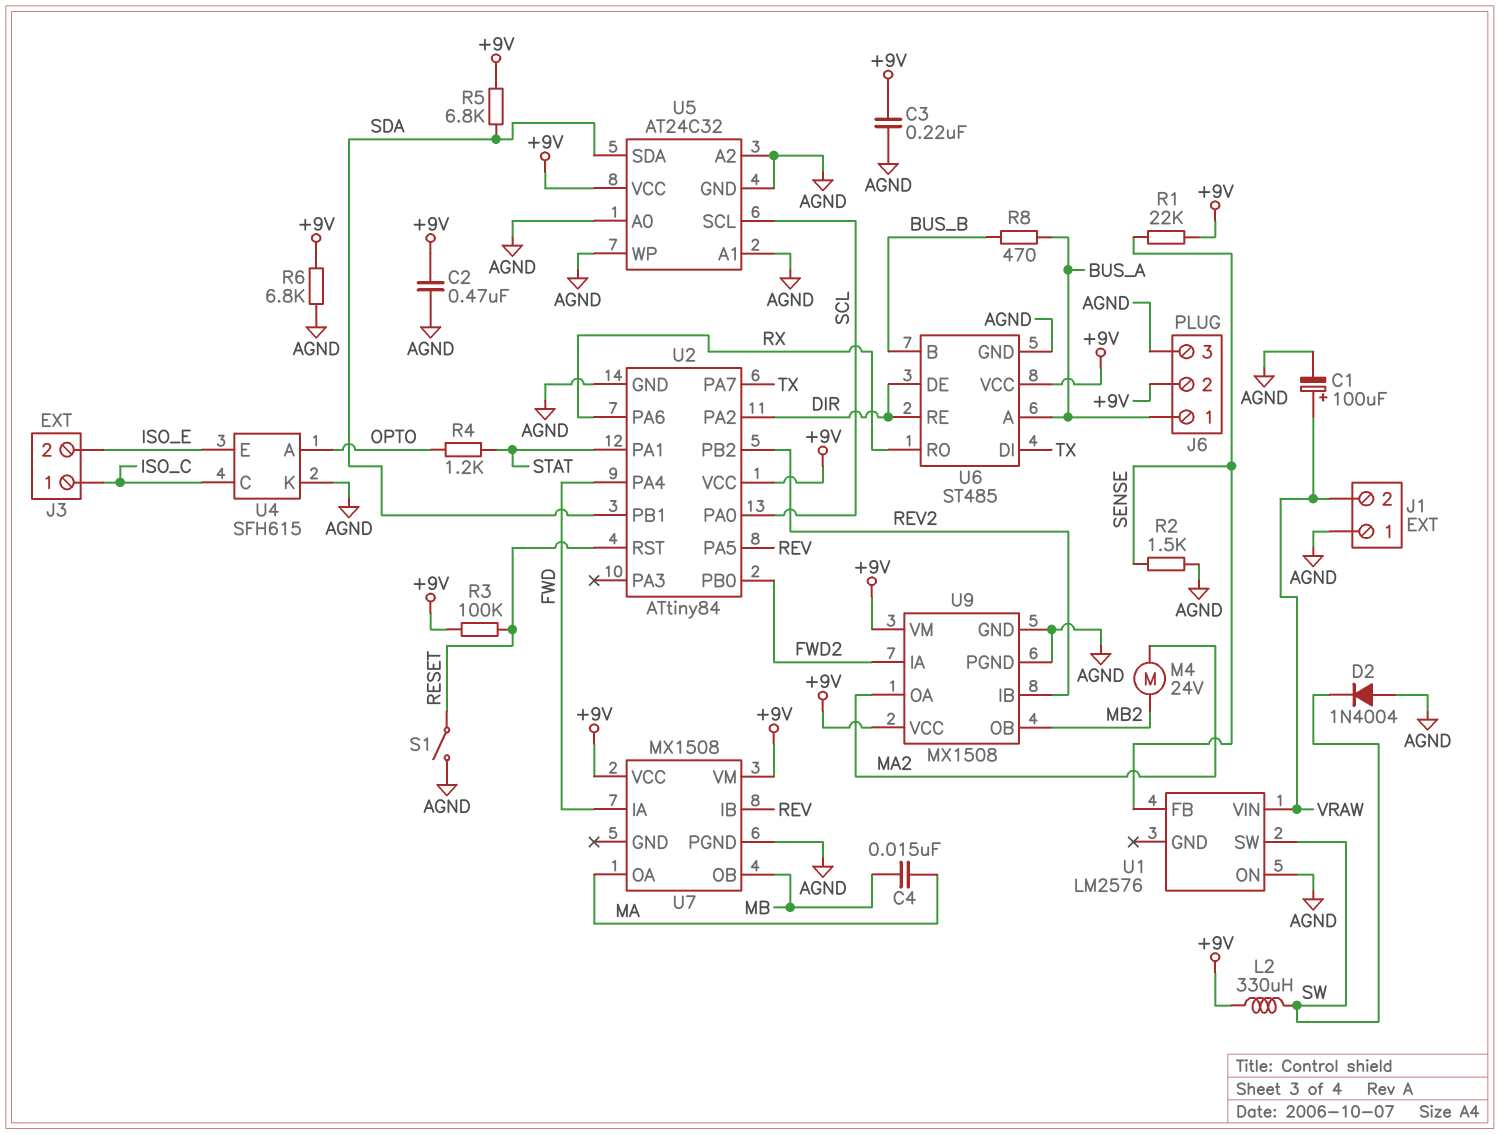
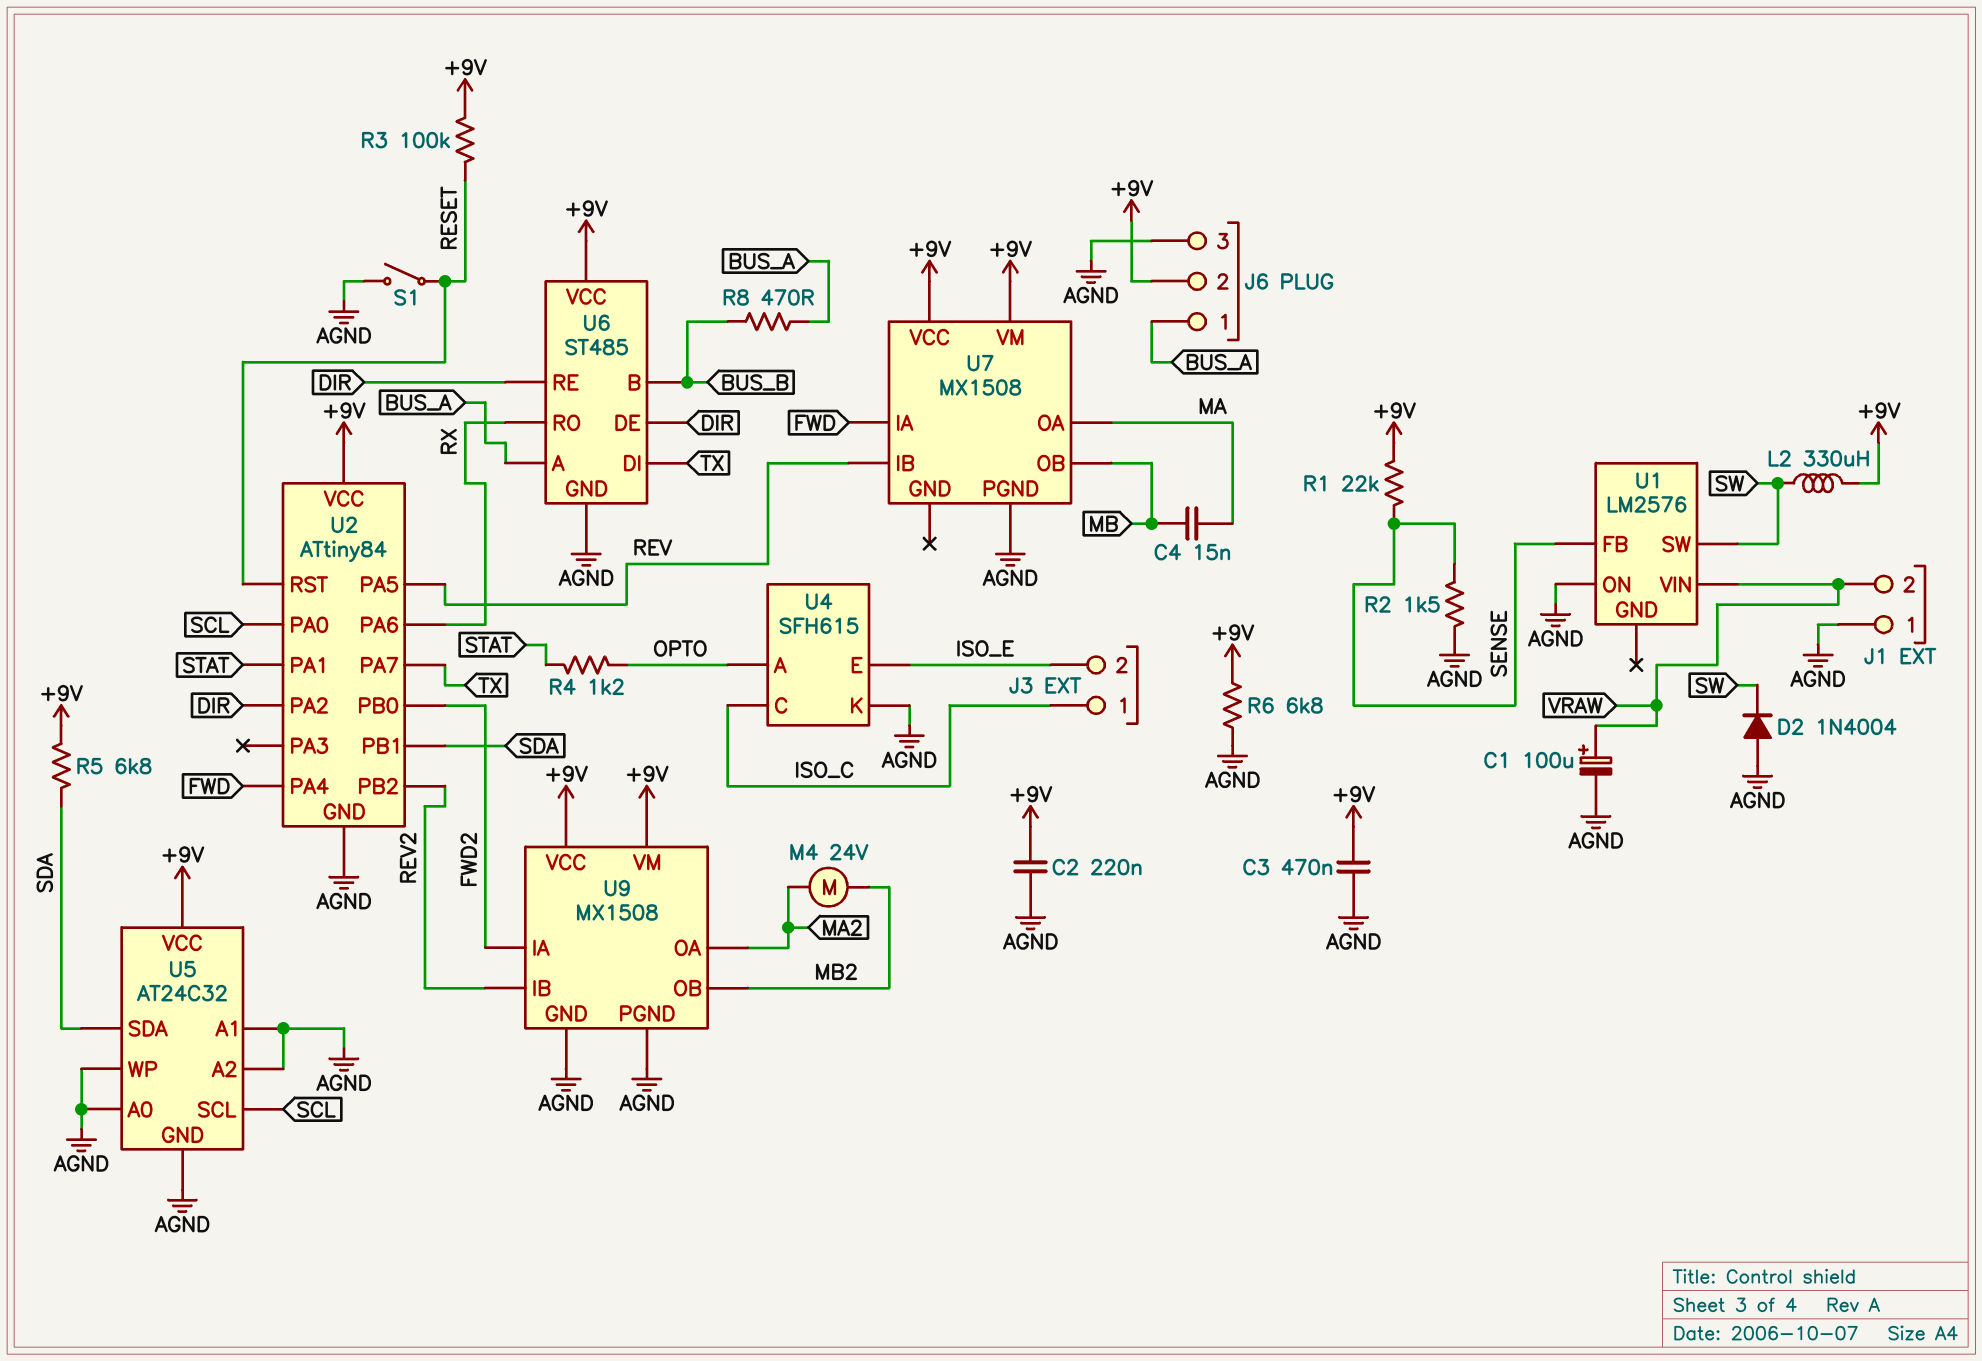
C2: 470nF (+9V, AGND) -> 220nF (+9V, AGND)
C3: 220nF (+9V, AGND) -> 470nF (+9V, AGND)

